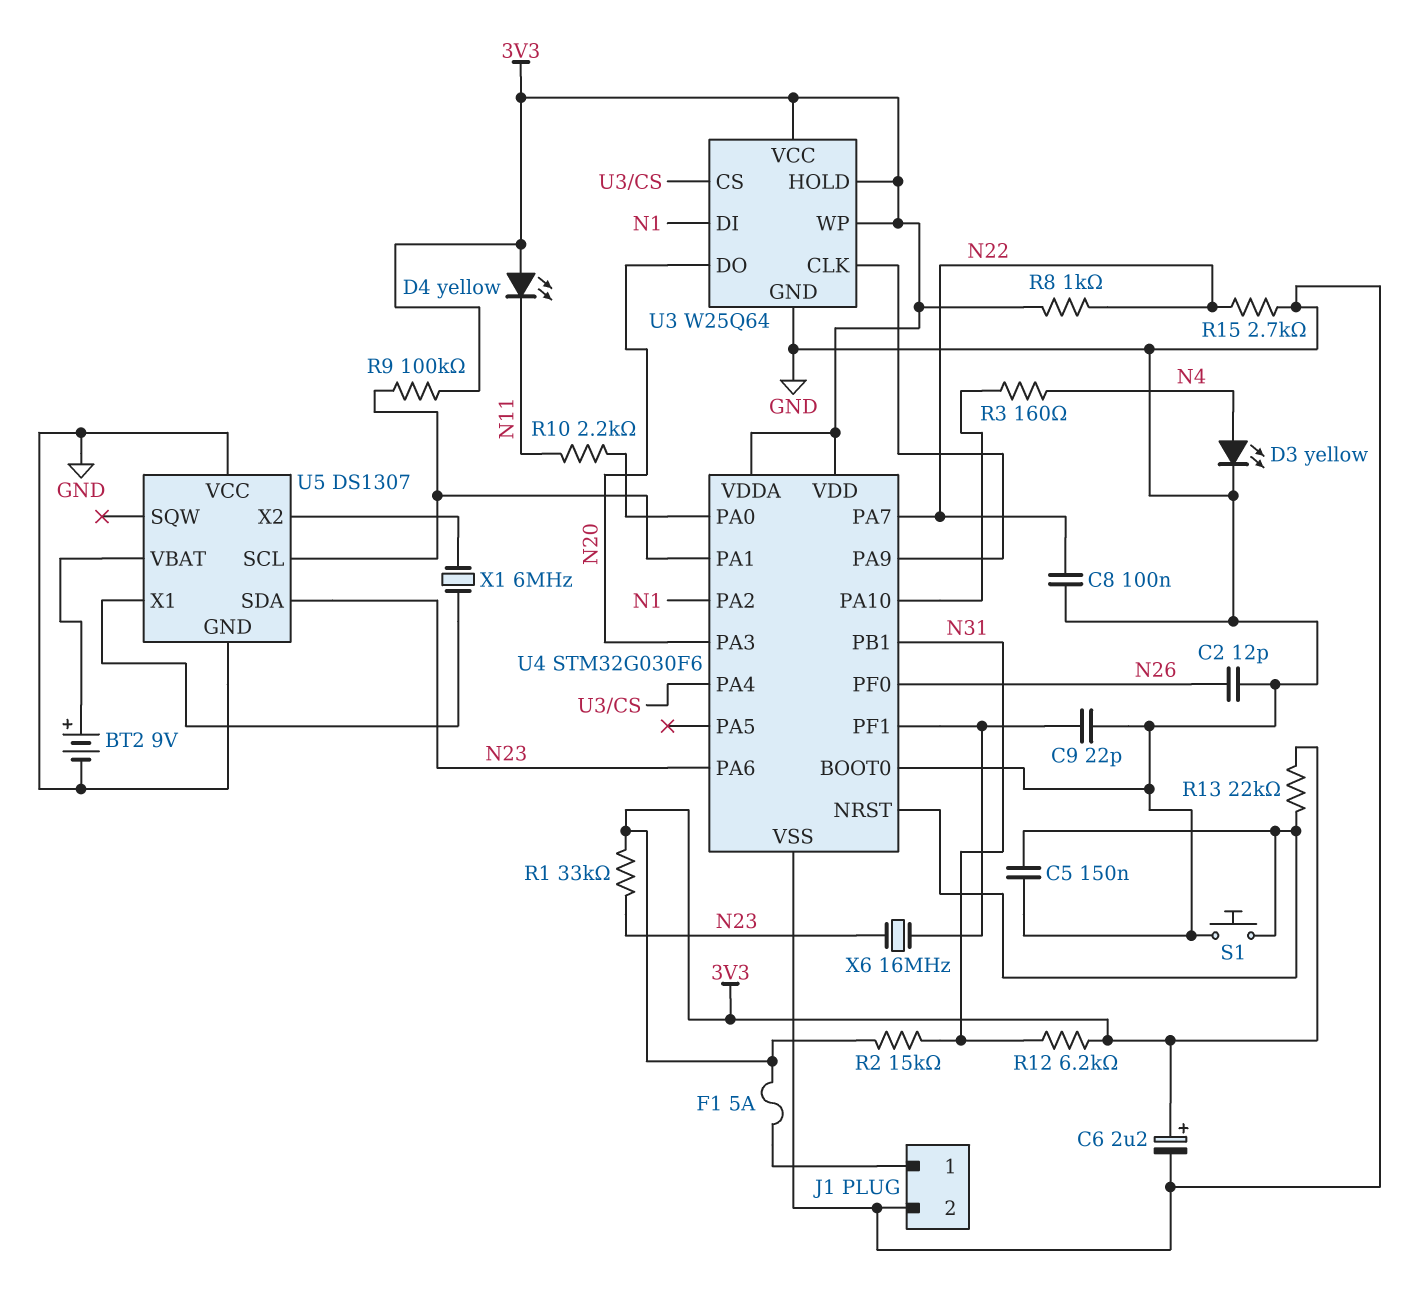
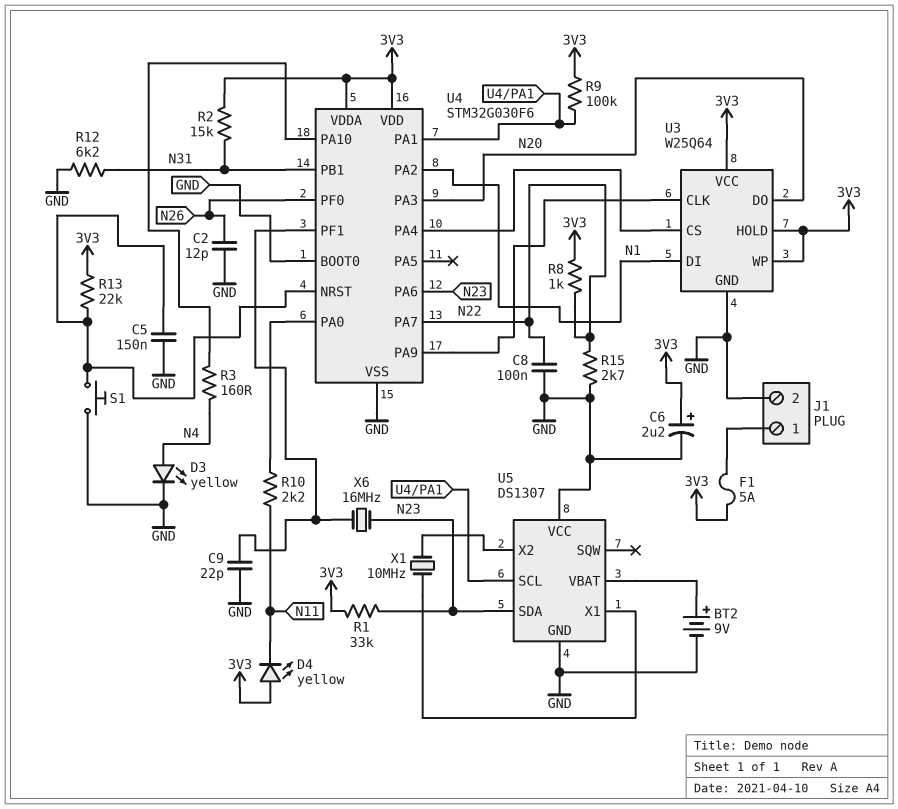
R12: 6.2k (3V3, N31) -> 6.2k (GND, N31)
X1: 6MHz (U5/X1, U5/X2) -> 10MHz (U5/X1, U5/X2)

